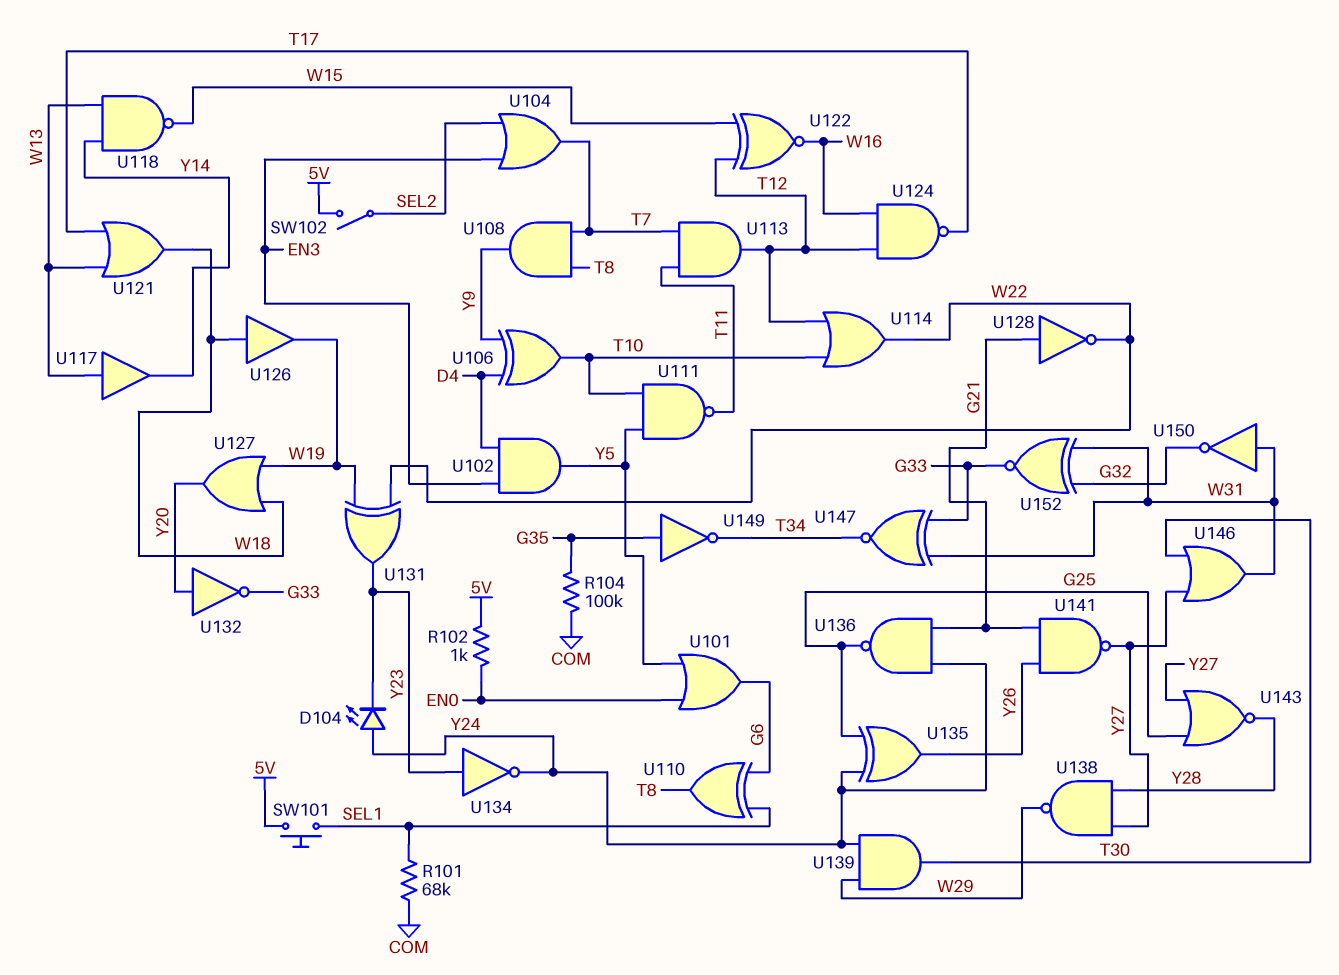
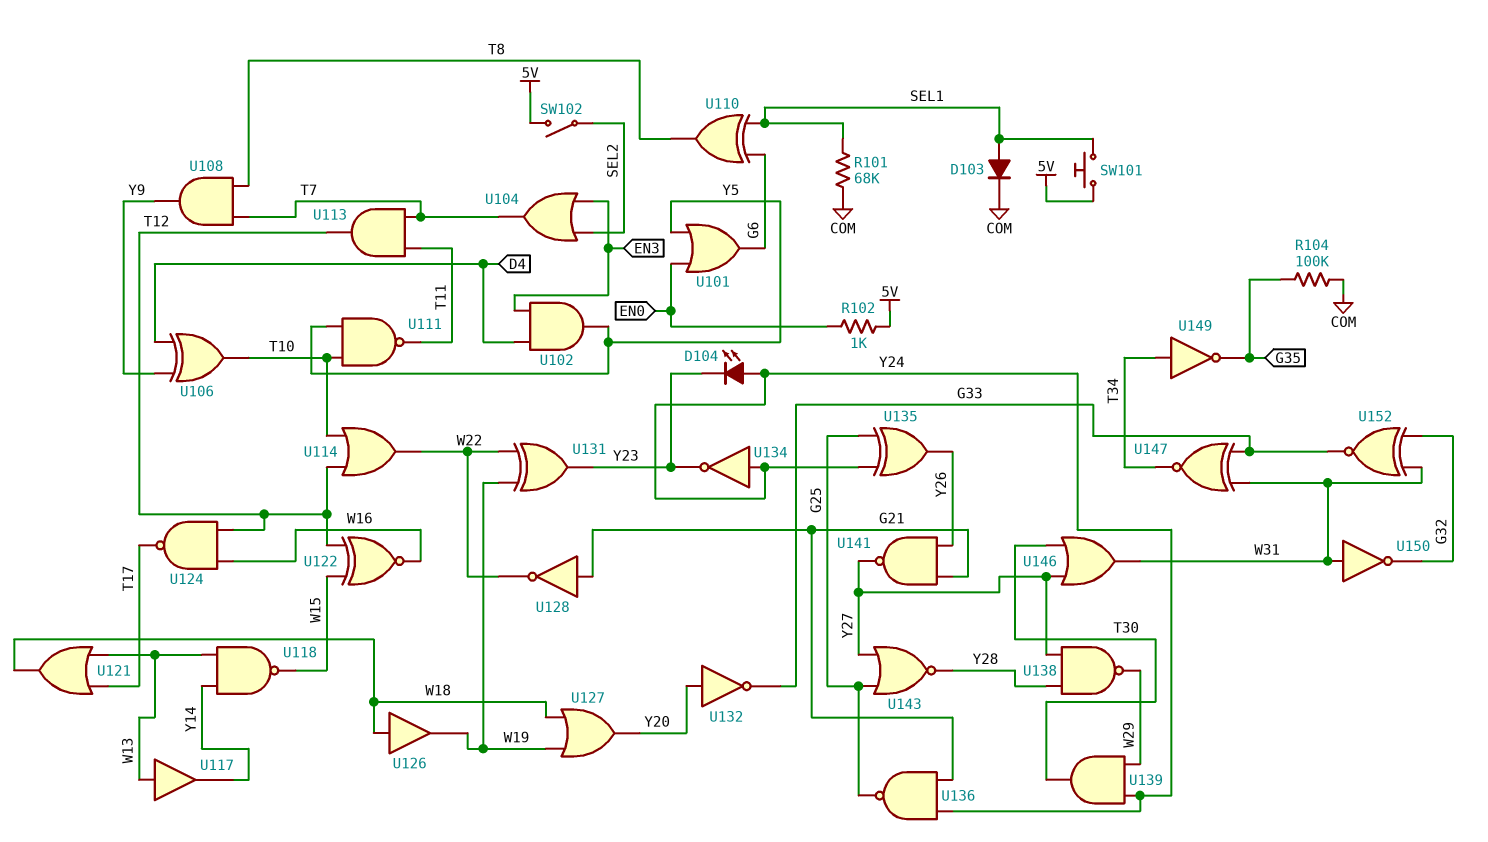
D103: none -> diode (A SEL1, K COM)
U134: NOT (in Y23, out Y24) -> NOT (in Y24, out Y23)
U149: NOT (in G35, out T34) -> NOT (in T34, out G35)

